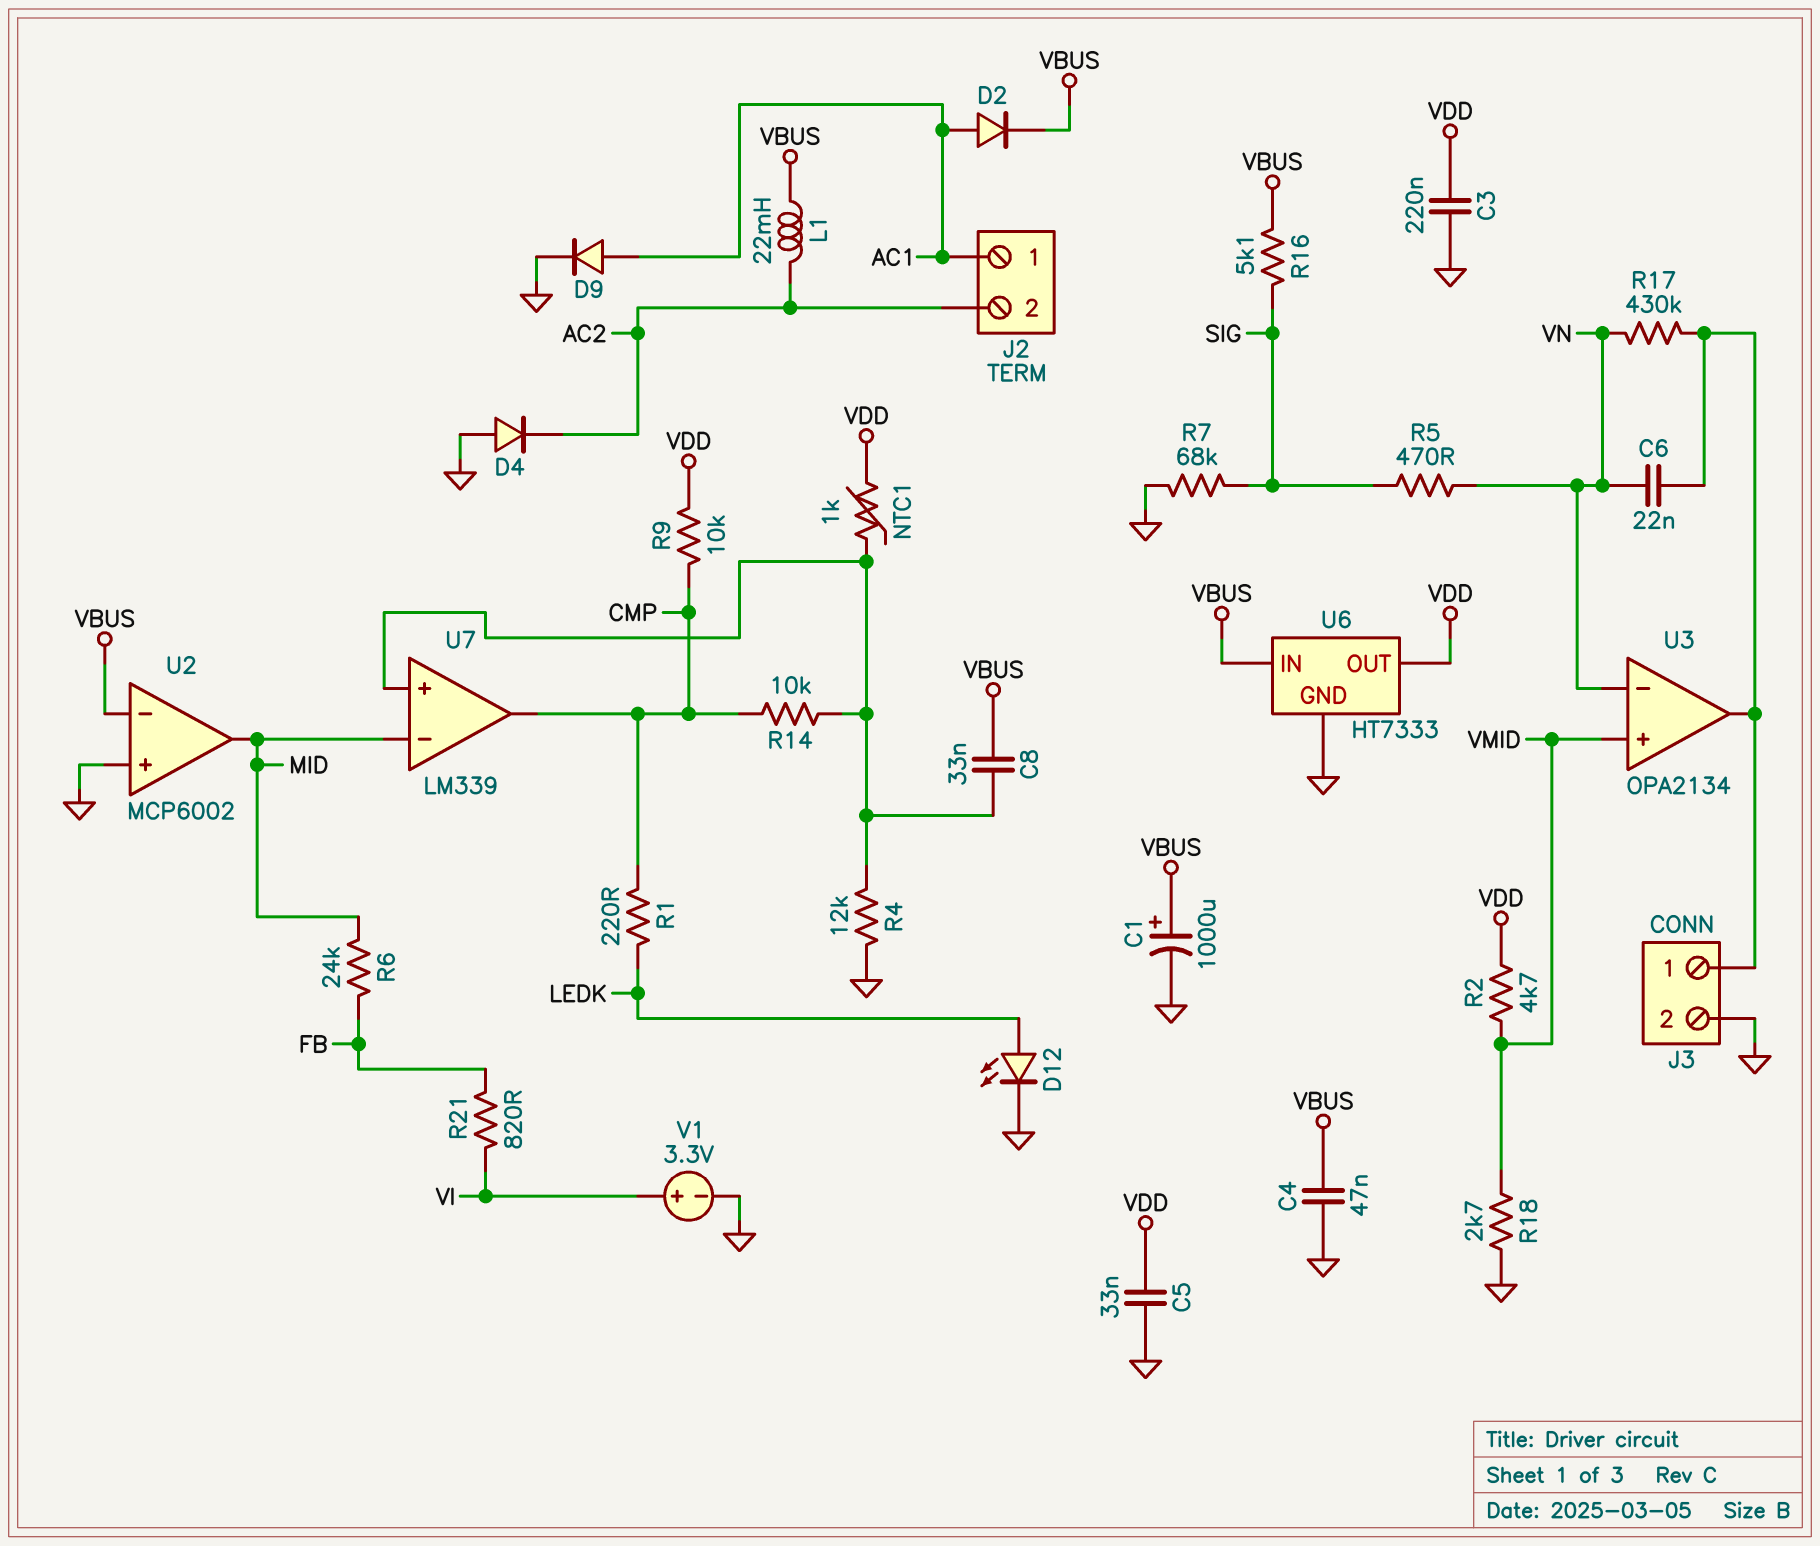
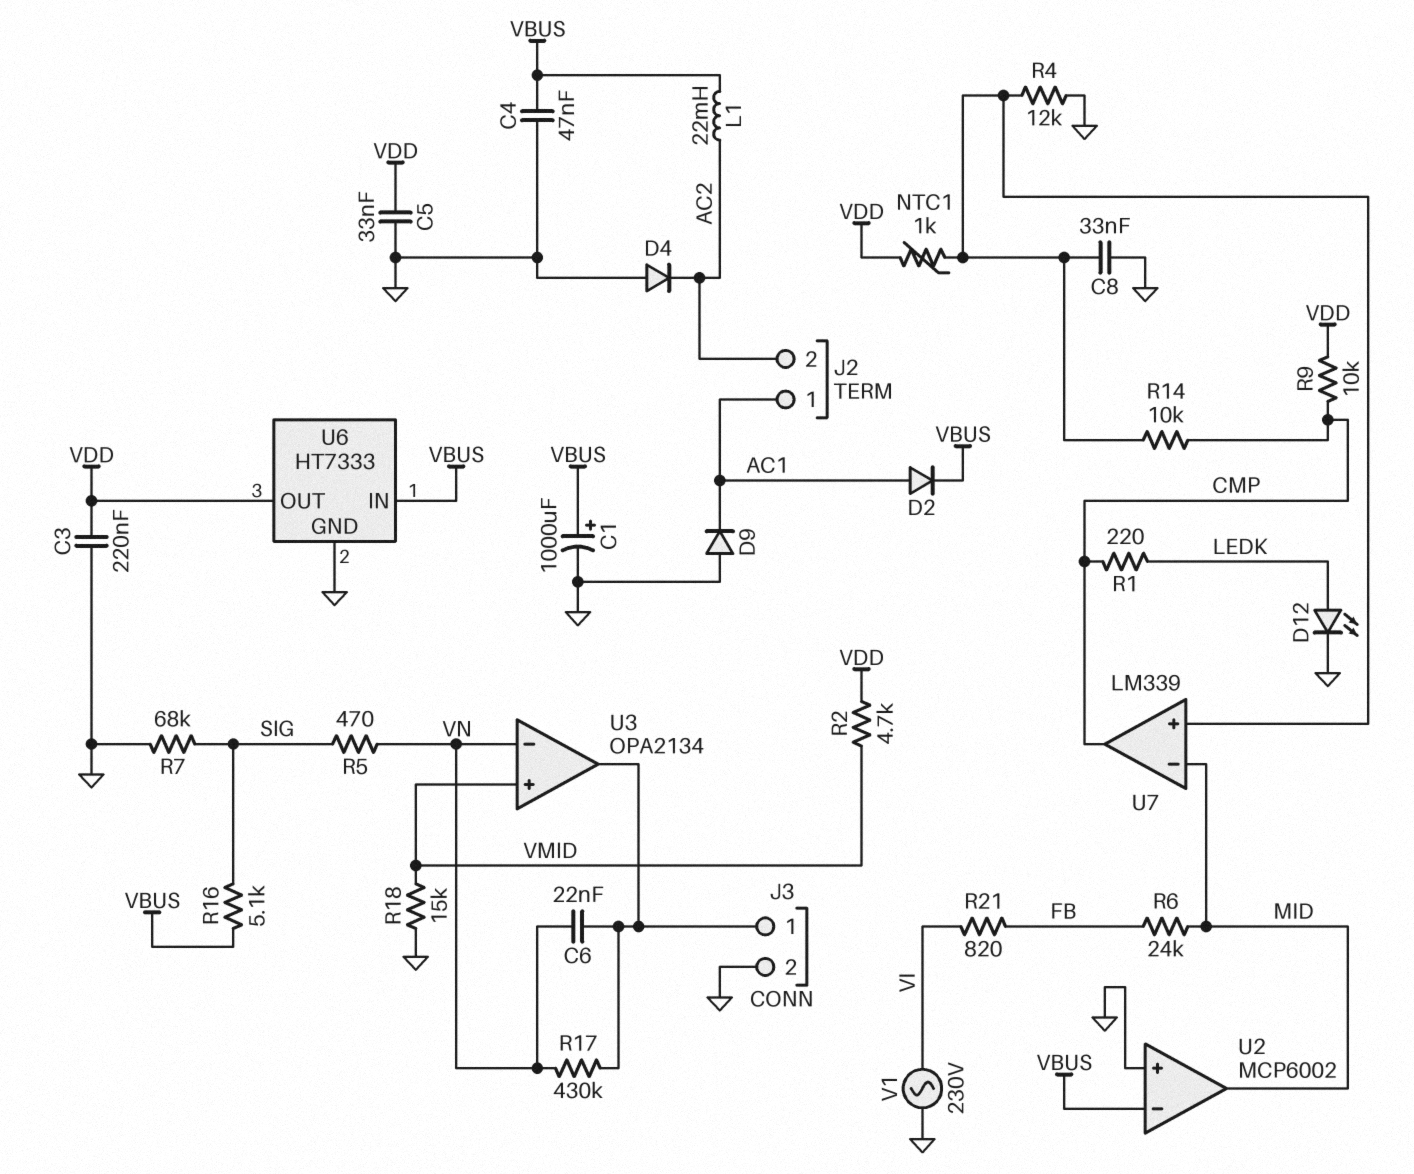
C8: 33nF (U7/in+, VBUS) -> 33nF (GND, U7/in+)
D9: diode (A AC1, K GND) -> diode (A GND, K AC1)
R18: 2.7k (GND, VMID) -> 15k (GND, VMID)
V1: 3.3V (plus VI, minus GND) -> AC 230V (GND, VI)

